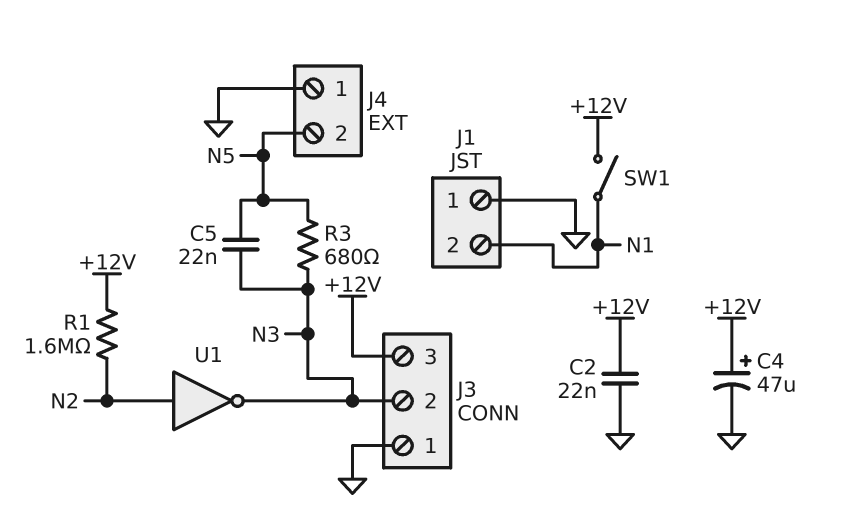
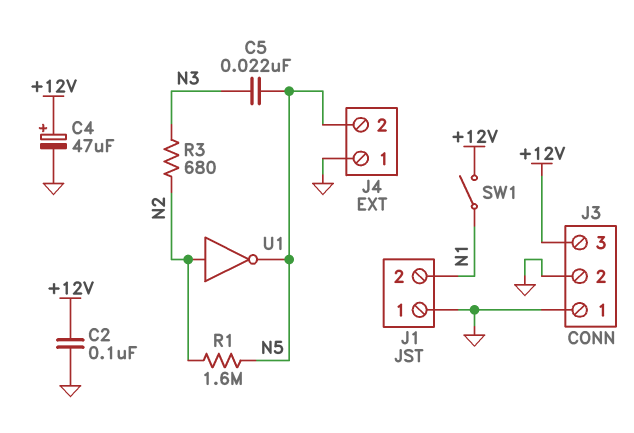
C2: 22nF (+12V, GND) -> 100nF (+12V, GND)
J3 pin 2: N3 -> GND
R1: 1.6M (+12V, N2) -> 1.6M (N2, N5)
R3: 680 (N3, N5) -> 680 (N2, N3)
U1: NOT (in N2, out N3) -> NOT (in N2, out N5)

